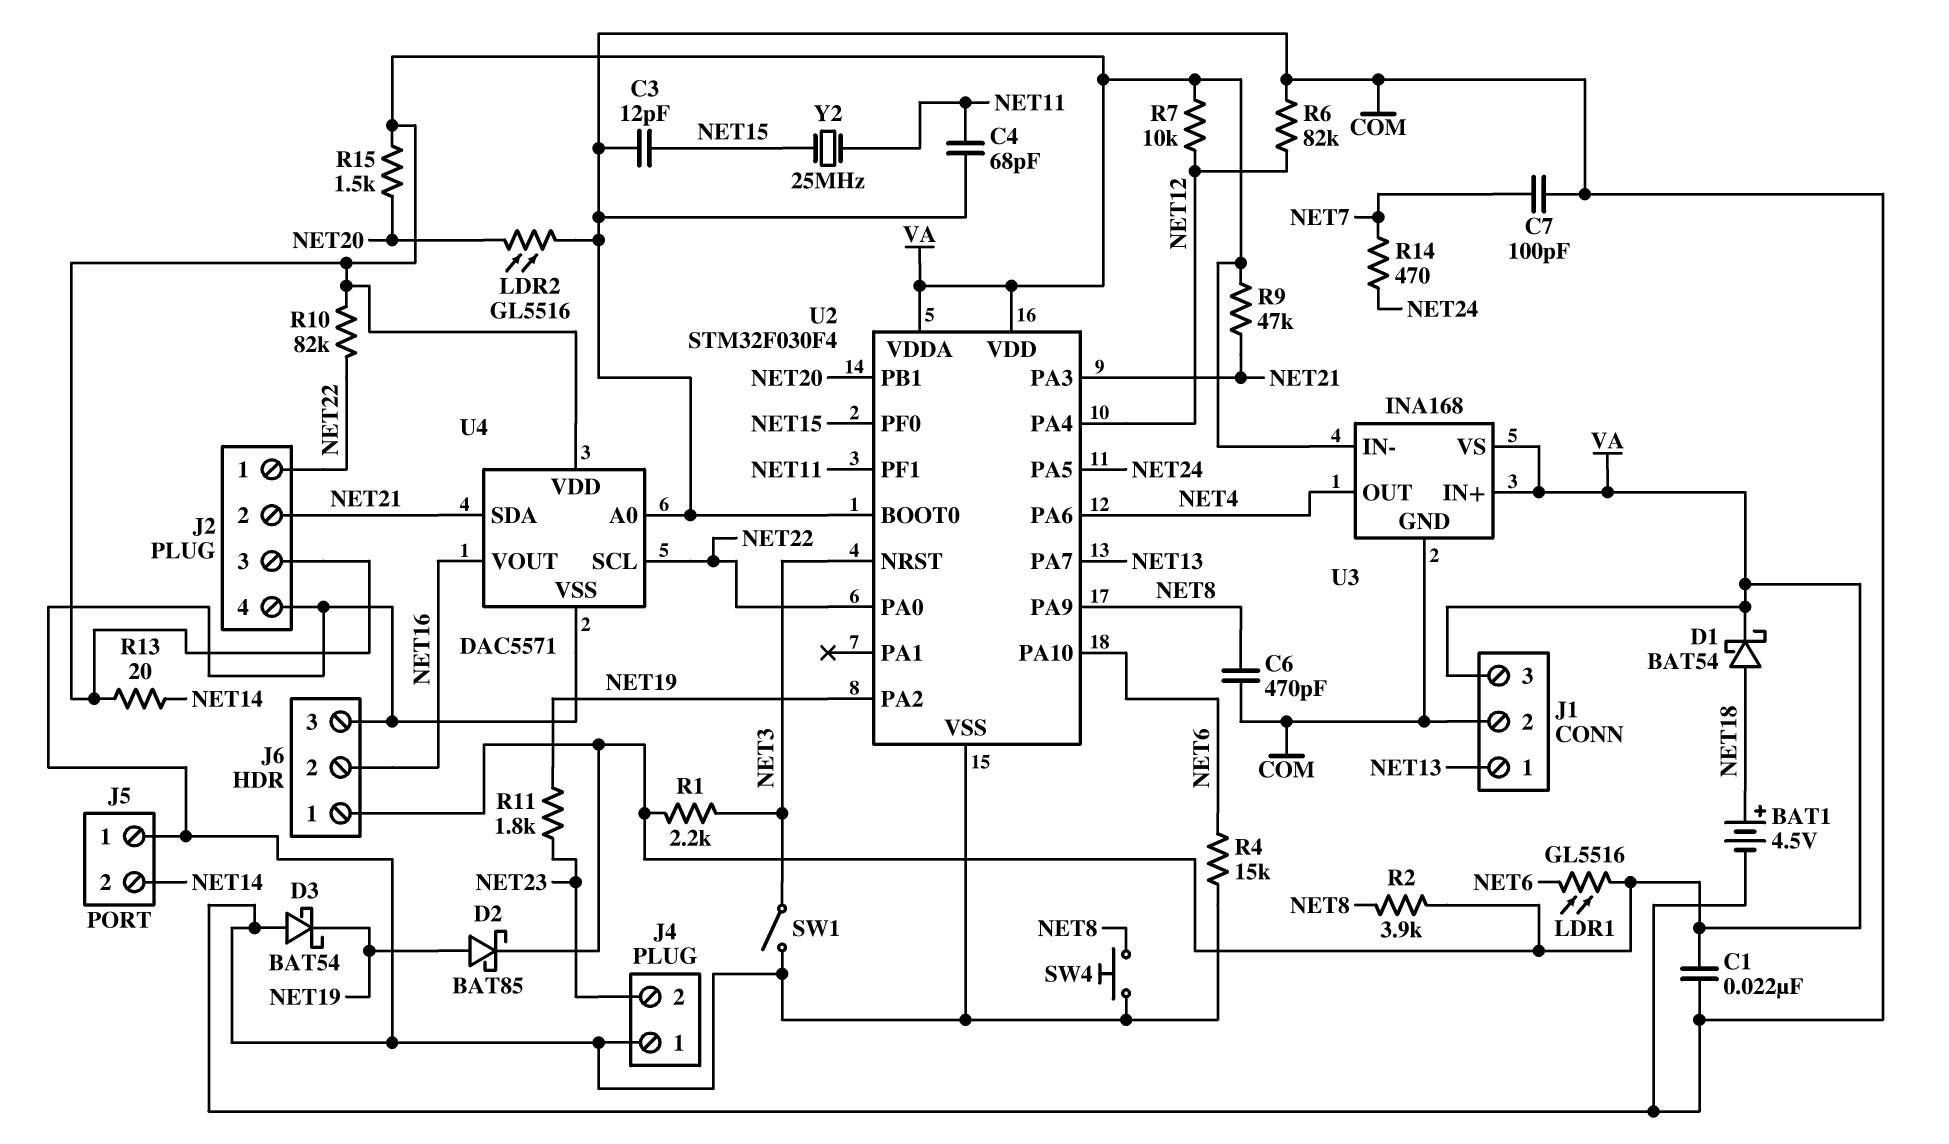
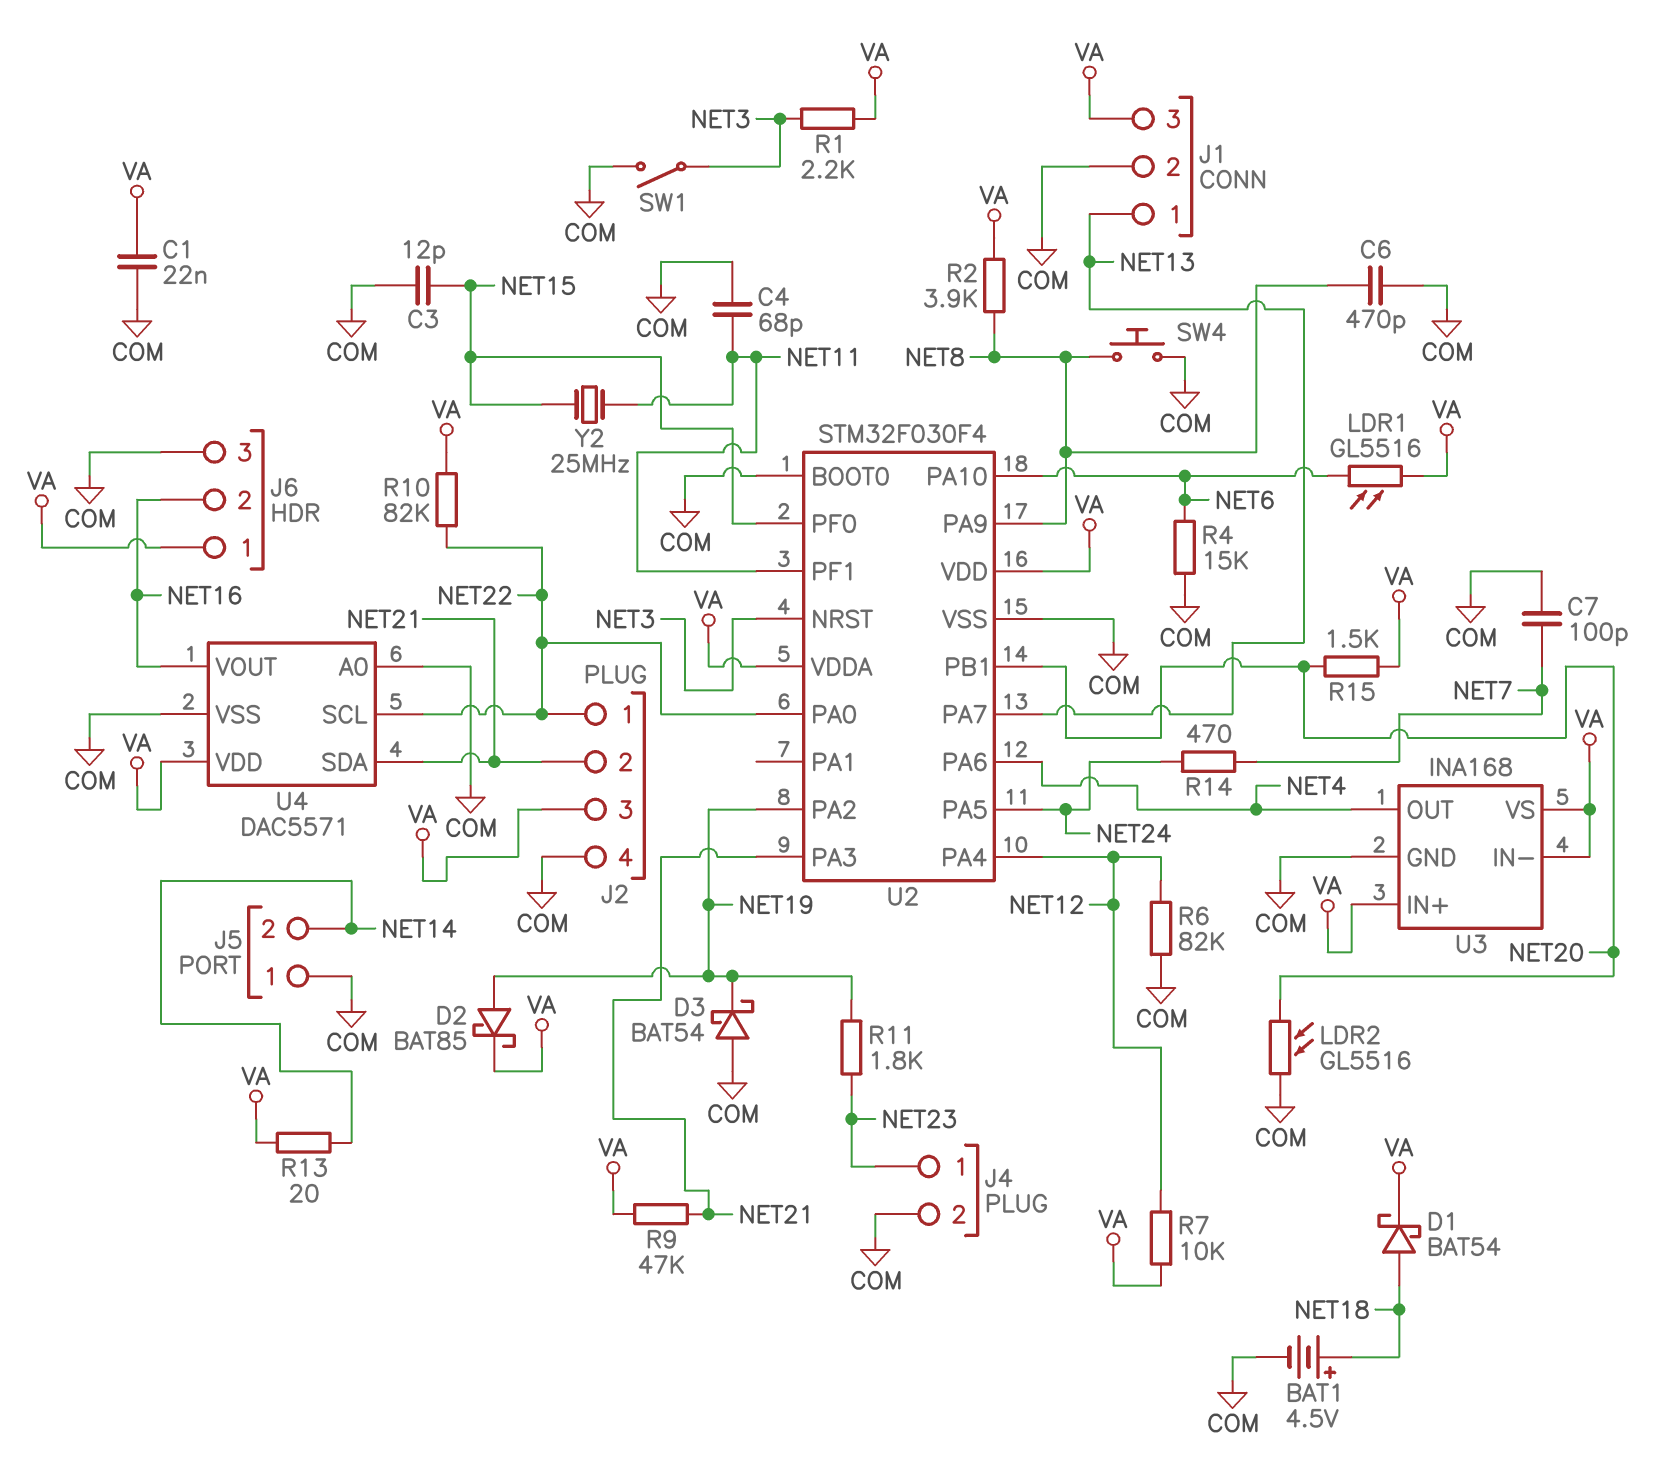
J4 pin 1: COM -> NET23
J4 pin 2: NET23 -> COM

